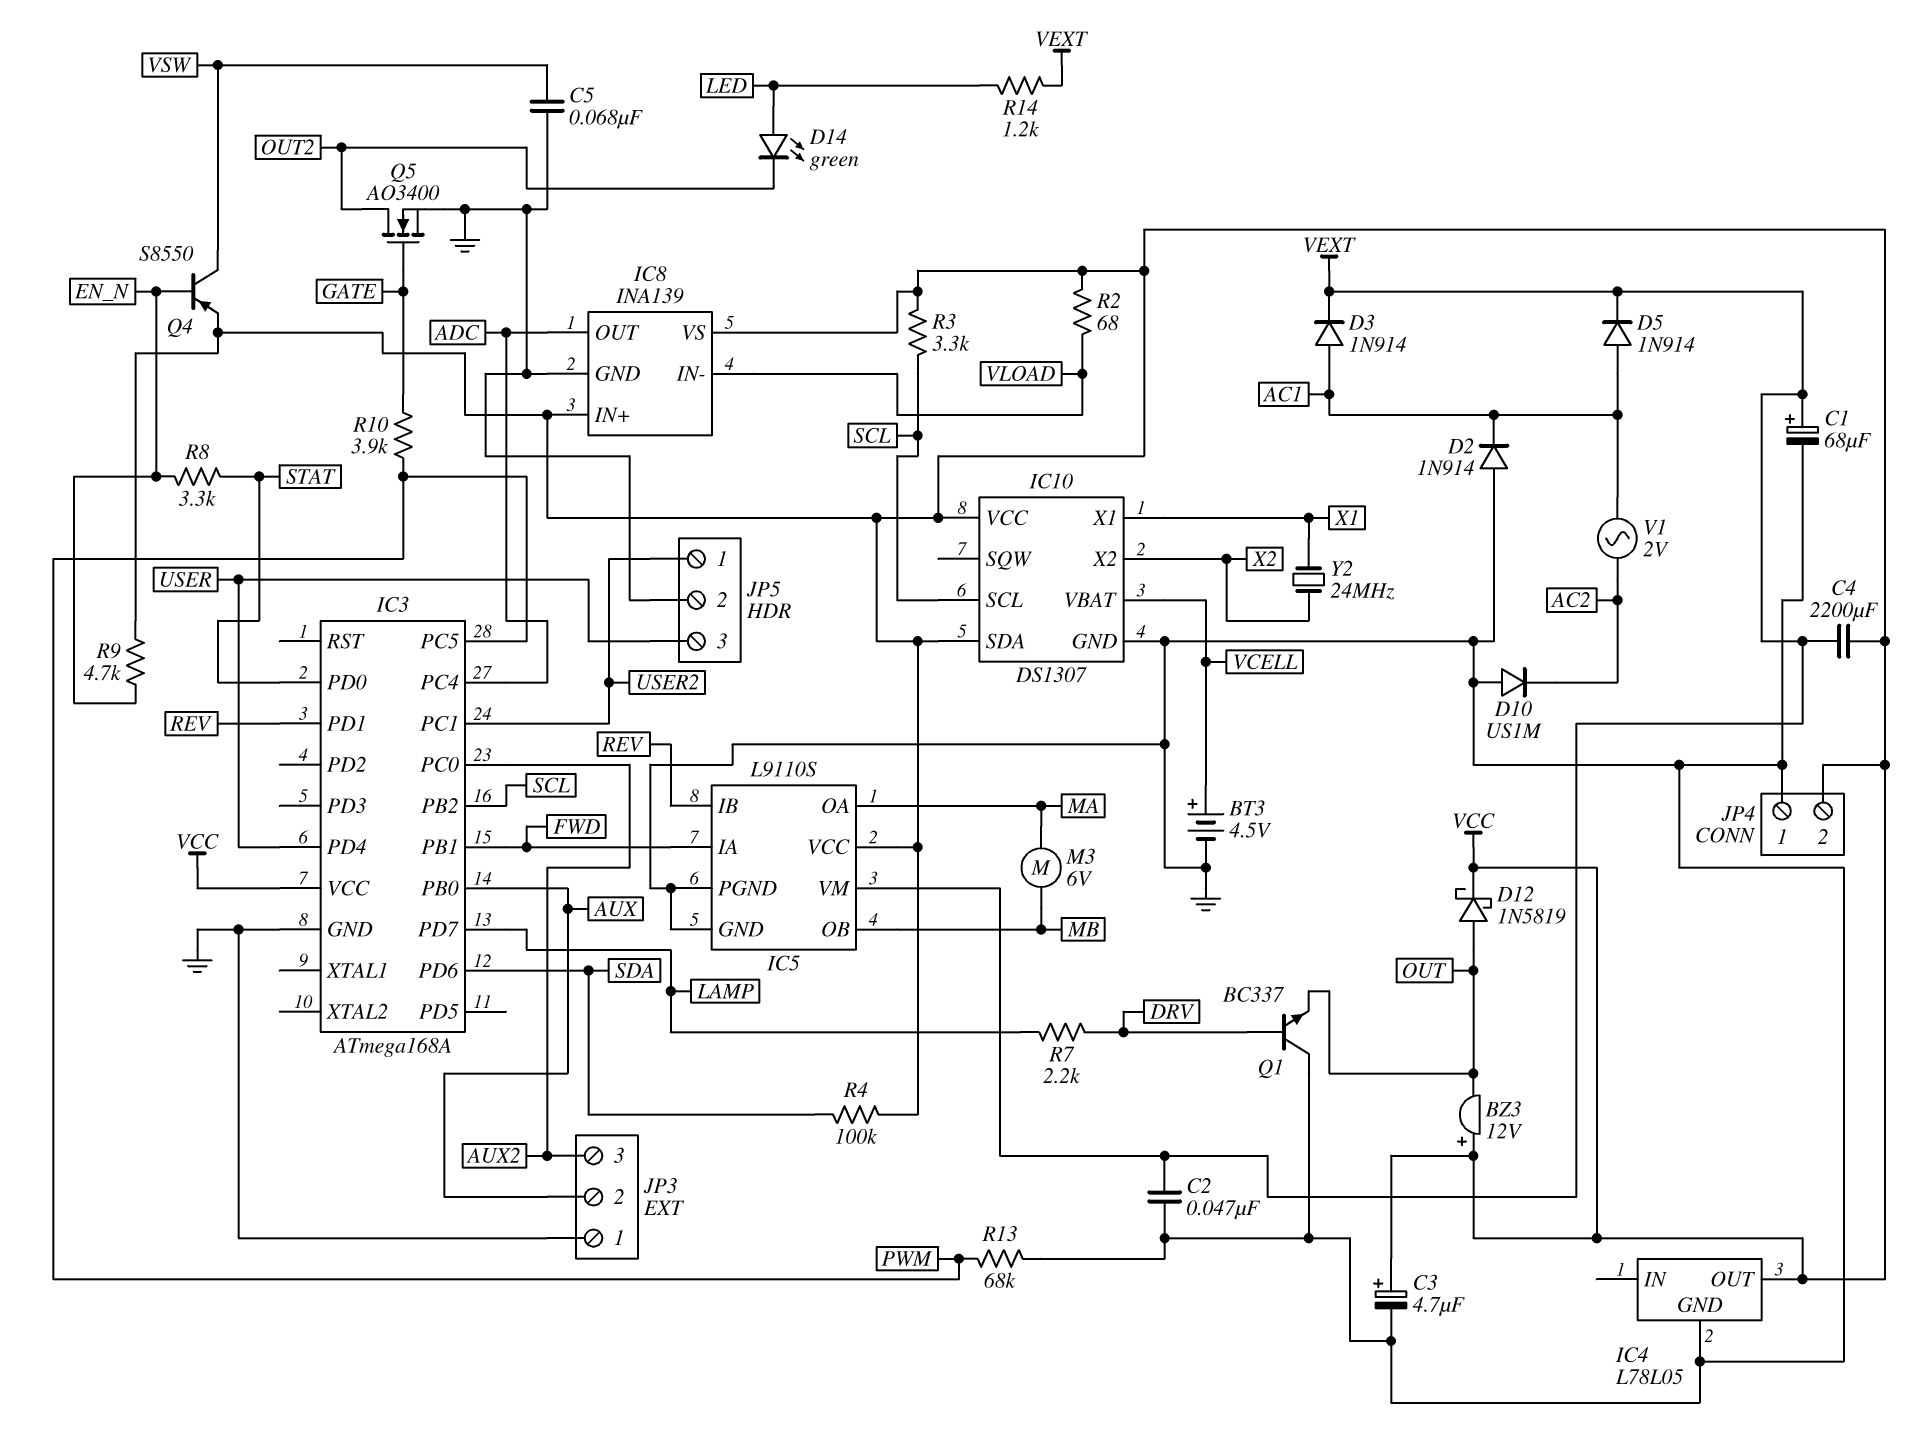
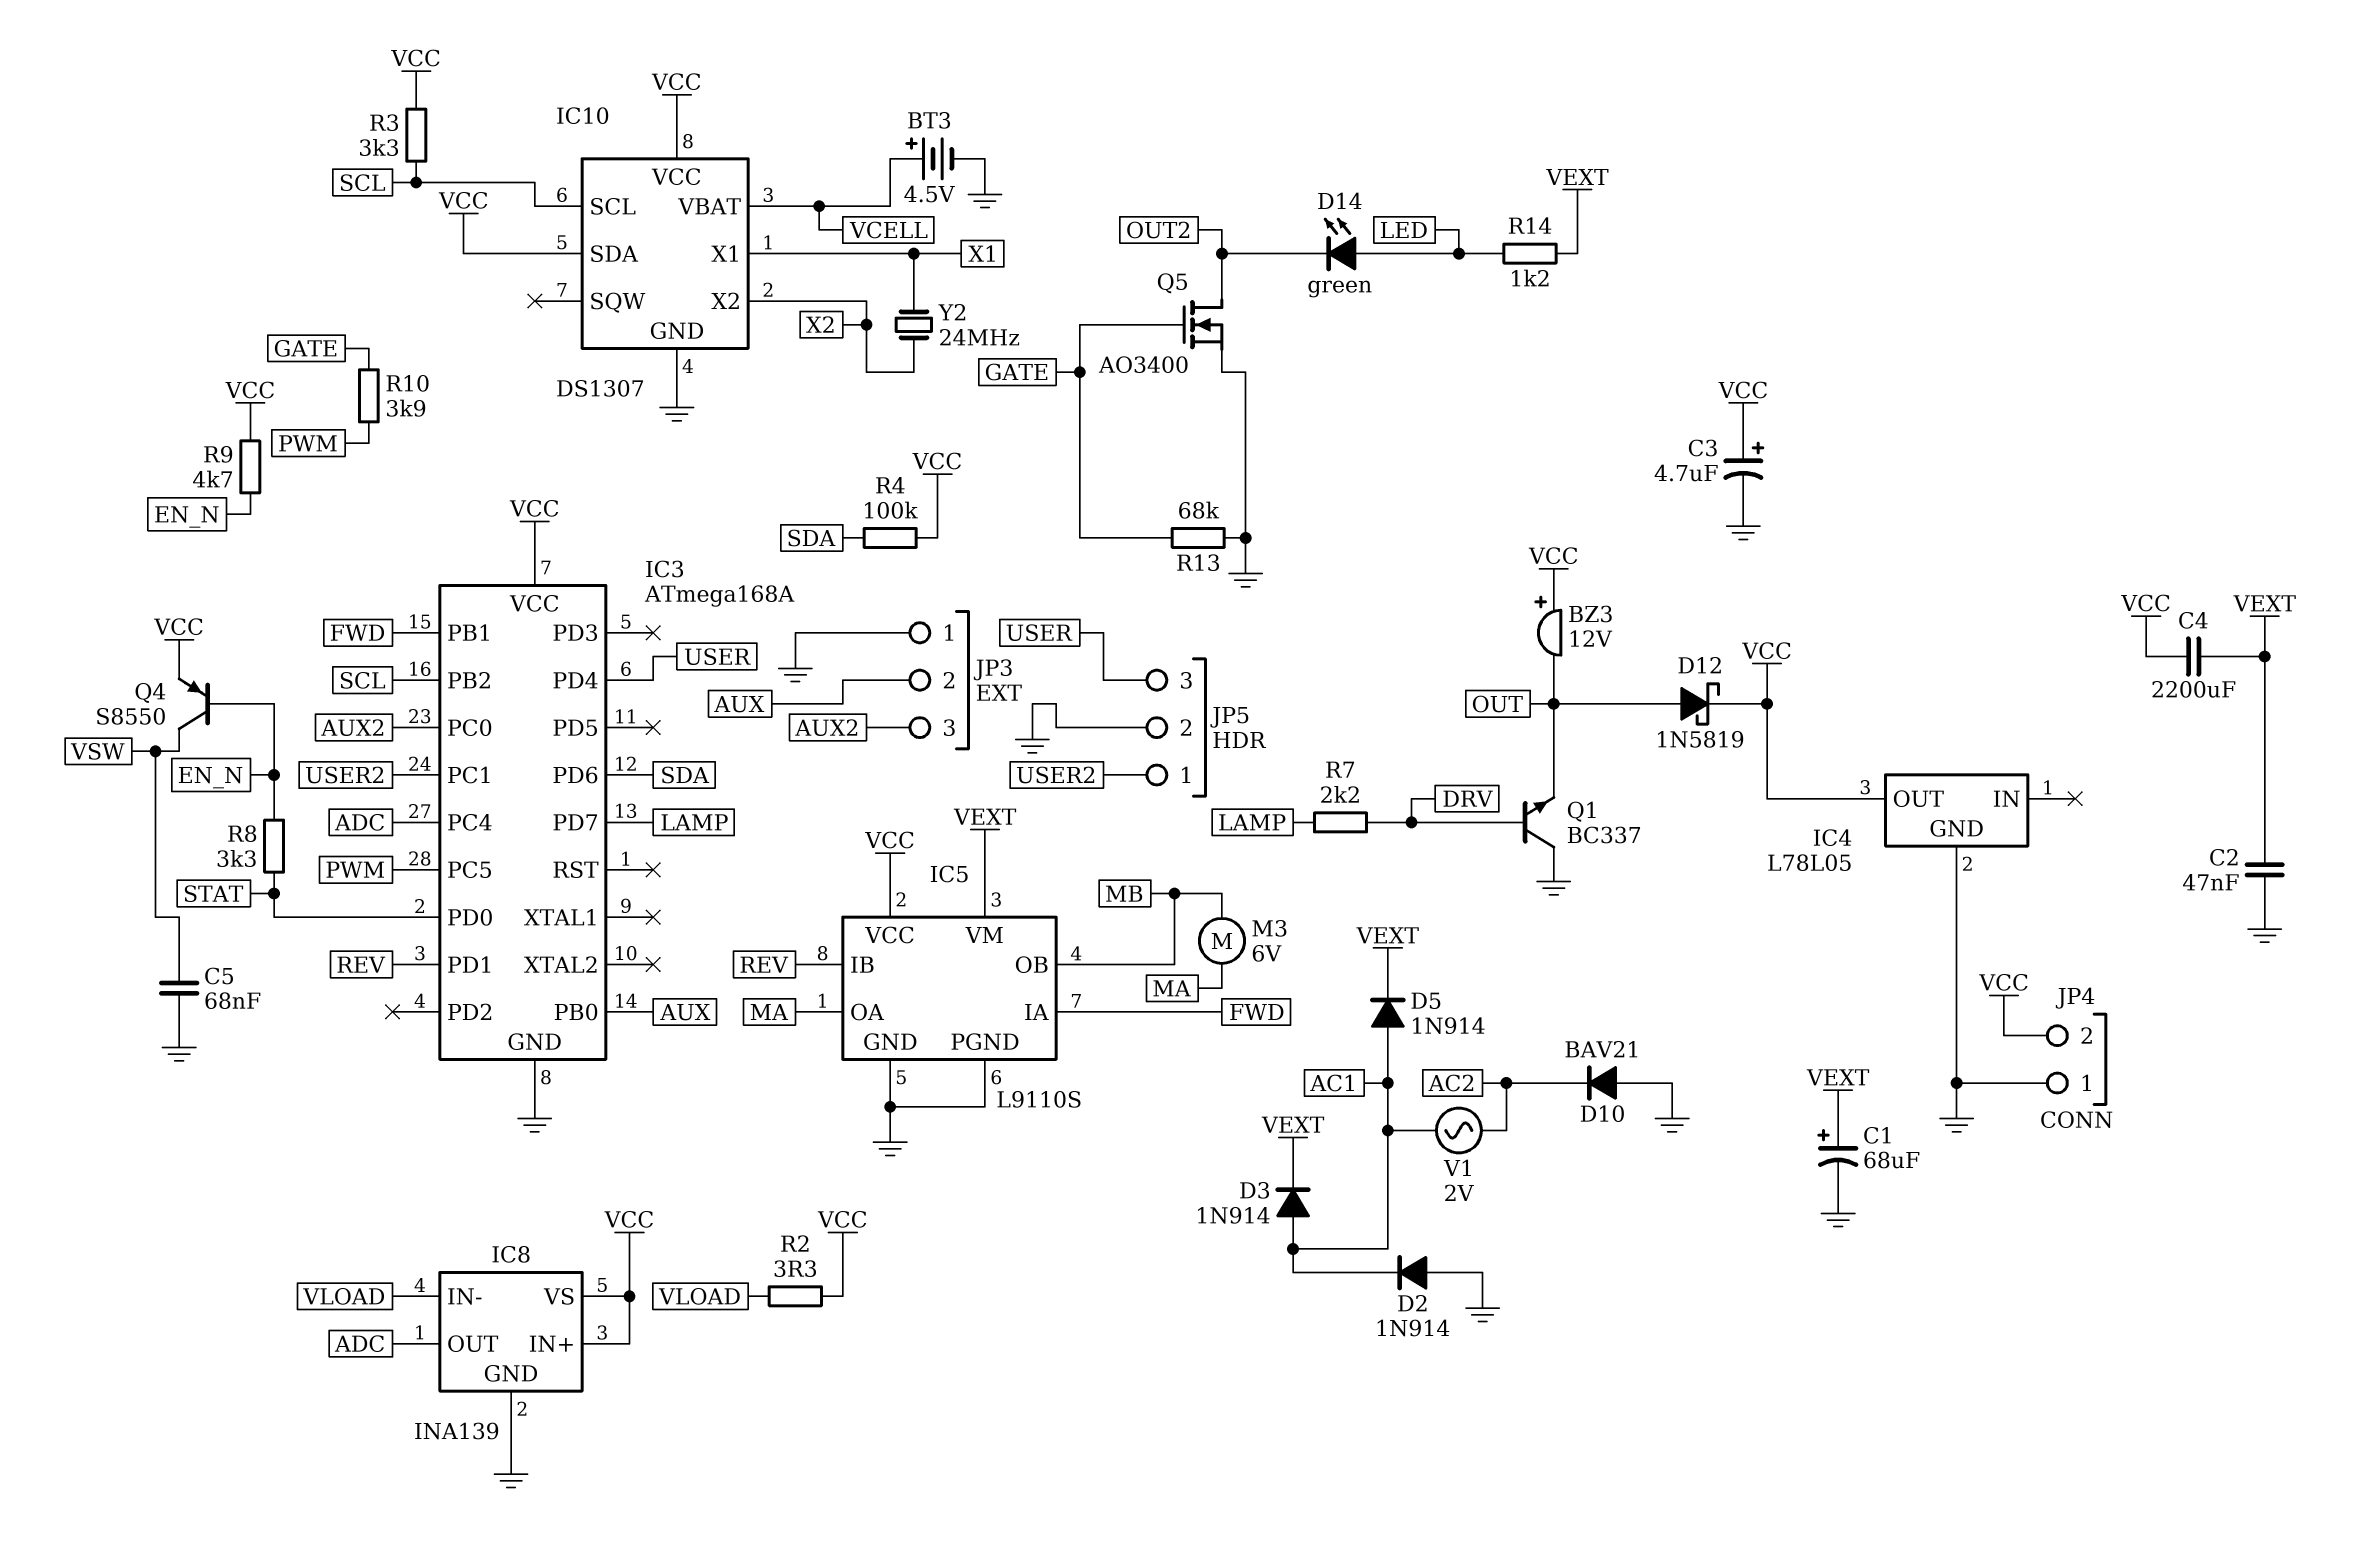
D10: diode US1M (A GND, K AC2) -> diode BAV21 (A GND, K AC2)
R2: 68 (VCC, VLOAD) -> 3.3 (VCC, VLOAD)
R13: 68k (GND, PWM) -> 68k (GATE, GND)

